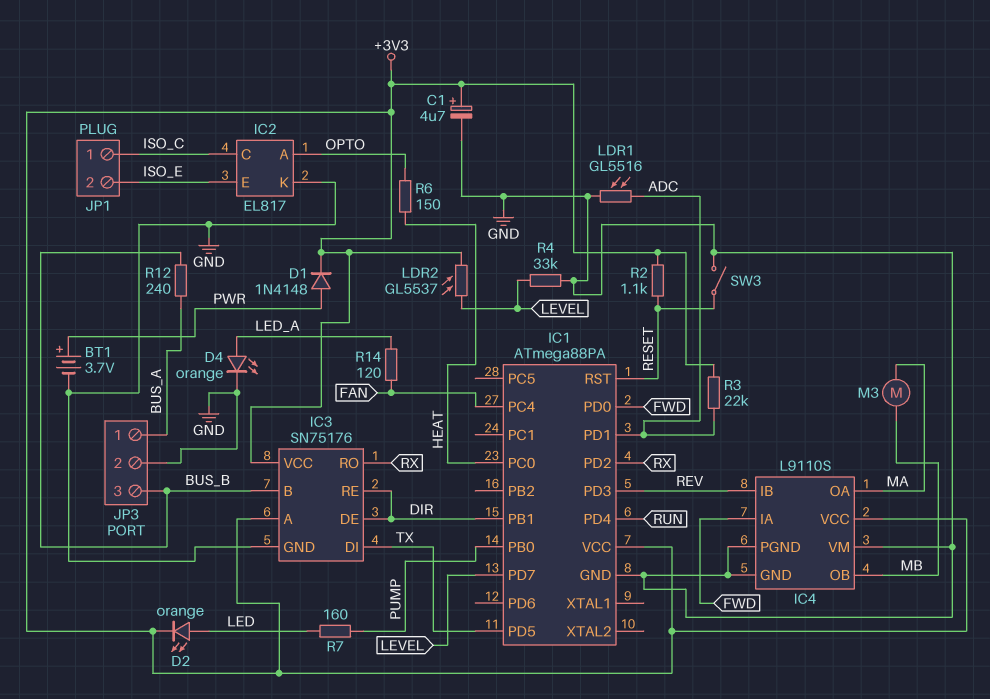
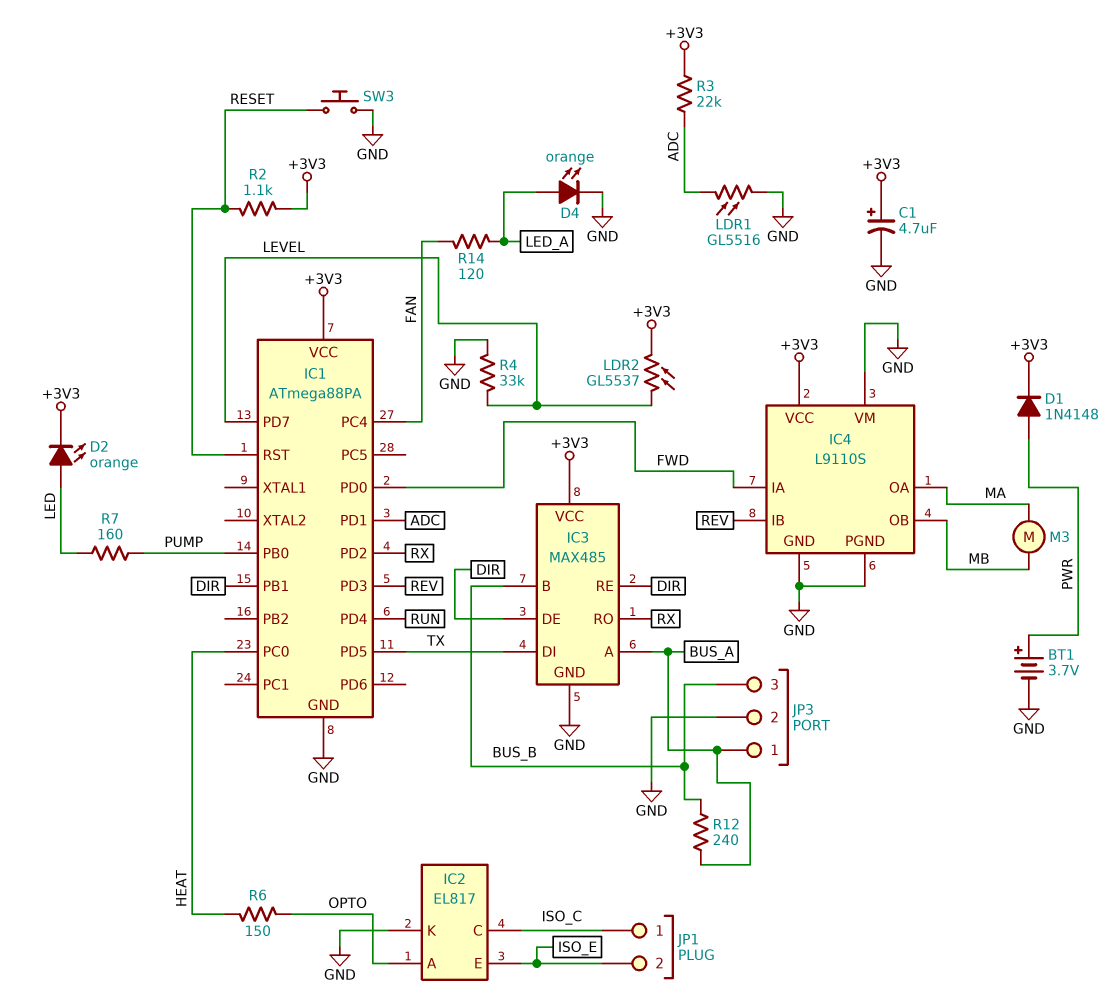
IC3: SN75176 -> MAX485
IC3 pin A: +3V3 -> BUS_A
SW3: switch (GND, RESET) -> button (GND, RESET)

